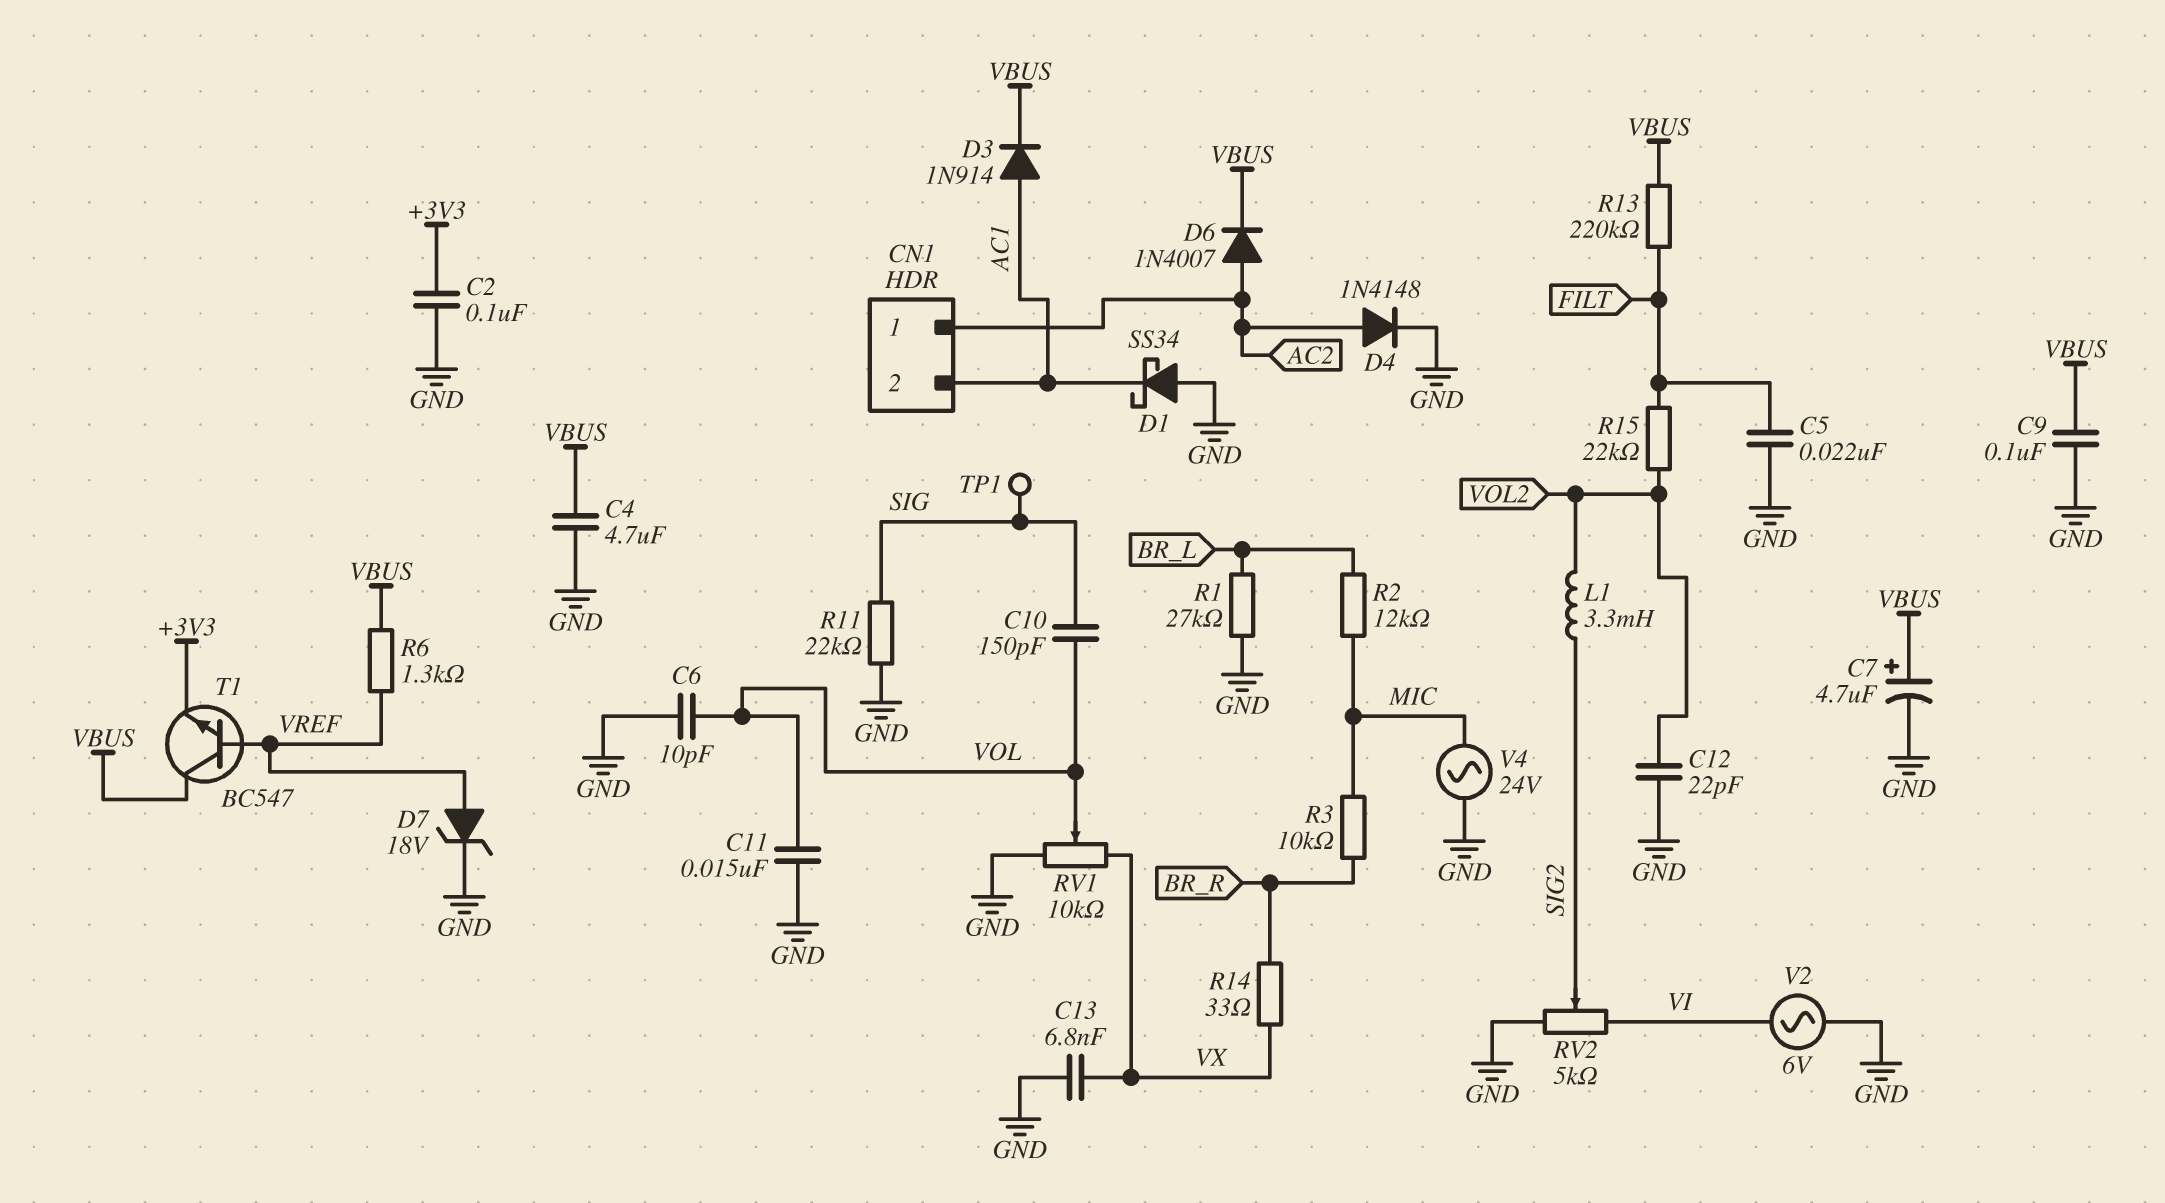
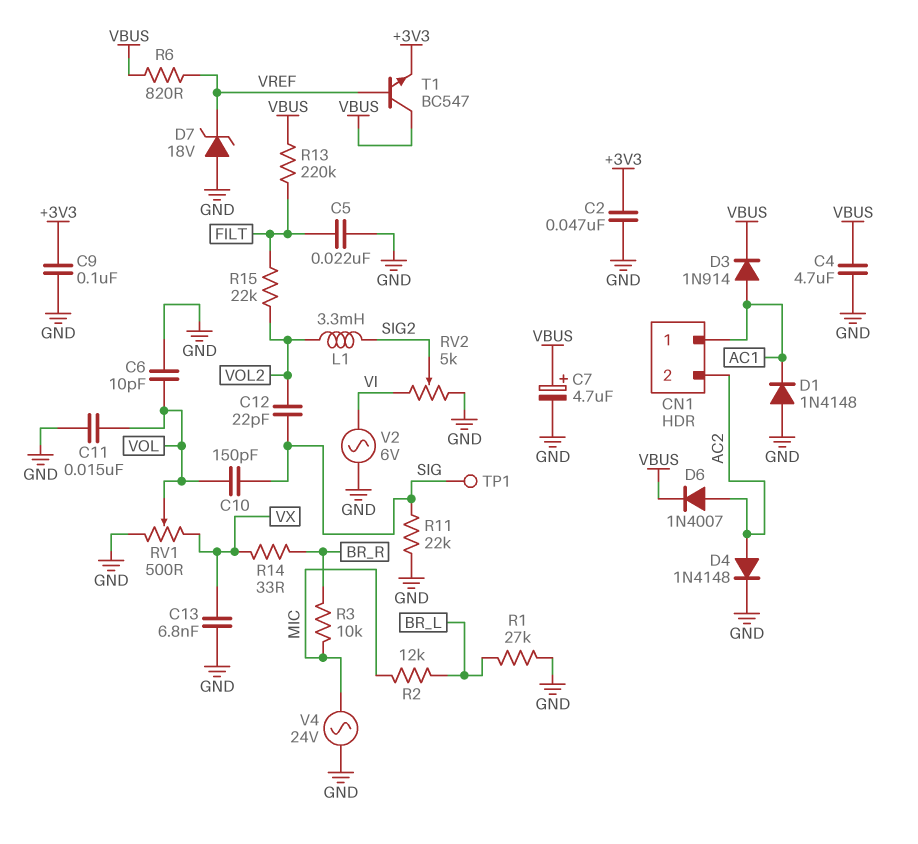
C2: 100nF (+3V3, GND) -> 47nF (+3V3, GND)
C9: 100nF (GND, VBUS) -> 100nF (+3V3, GND)
C12: 22pF (GND, VOL2) -> 22pF (SIG, VOL2)
CN1 pin 1: AC2 -> AC1
CN1 pin 2: AC1 -> AC2
D1: schottky SS34 (A GND, K AC1) -> diode 1N4148 (A GND, K AC1)
D7: zener 18V (A VREF, K GND) -> zener 18V (A GND, K VREF)
R6: 1.3k (VBUS, VREF) -> 820 (VBUS, VREF)
RV1: 10k (GND, VX, wiper VOL) -> 500 (GND, VX, wiper VOL)

